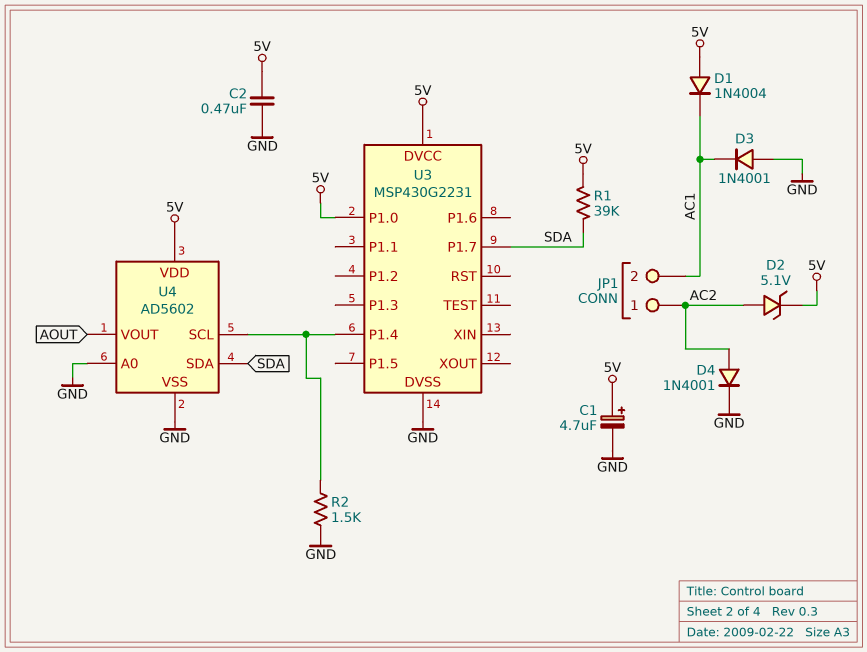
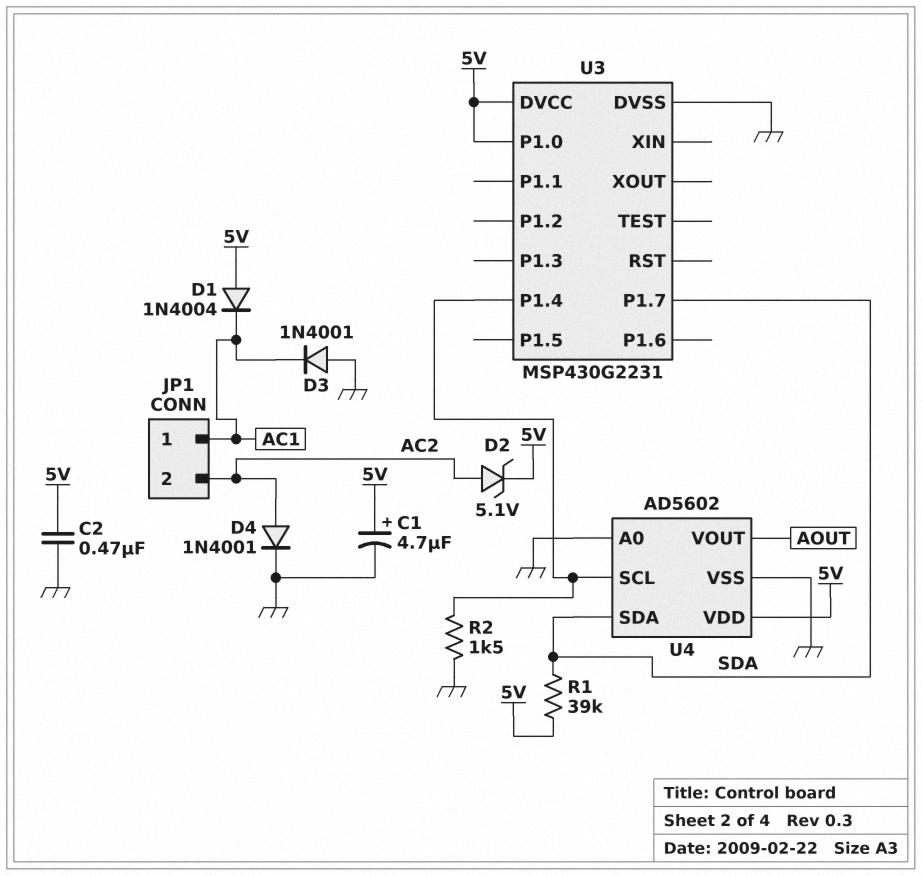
JP1 pin 1: AC2 -> AC1
JP1 pin 2: AC1 -> AC2

